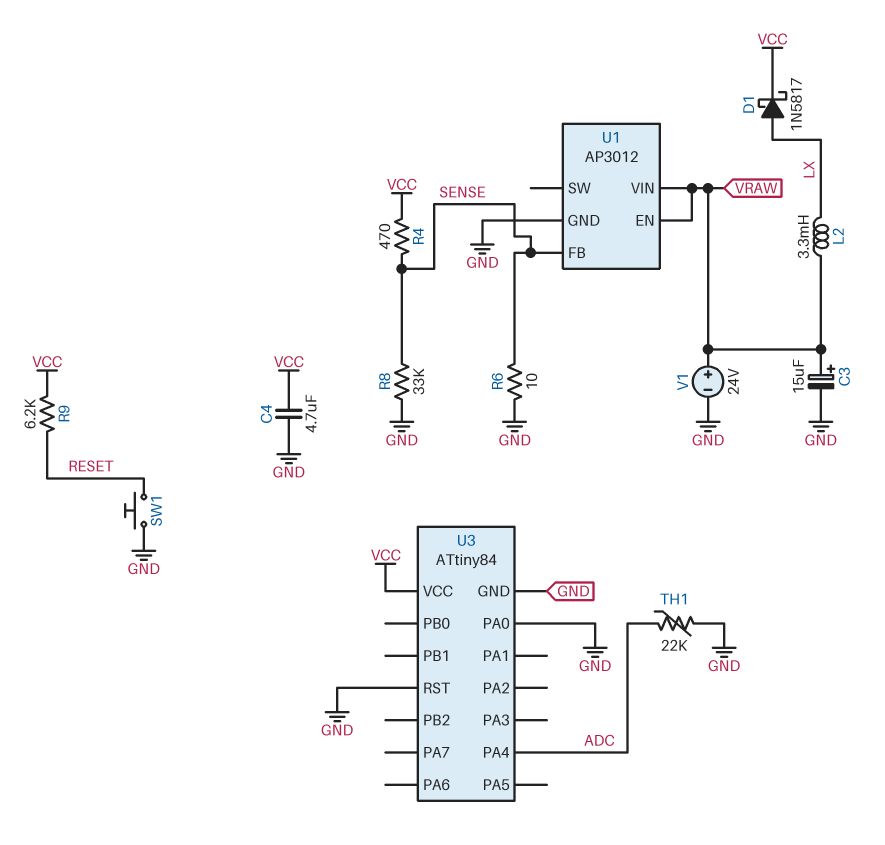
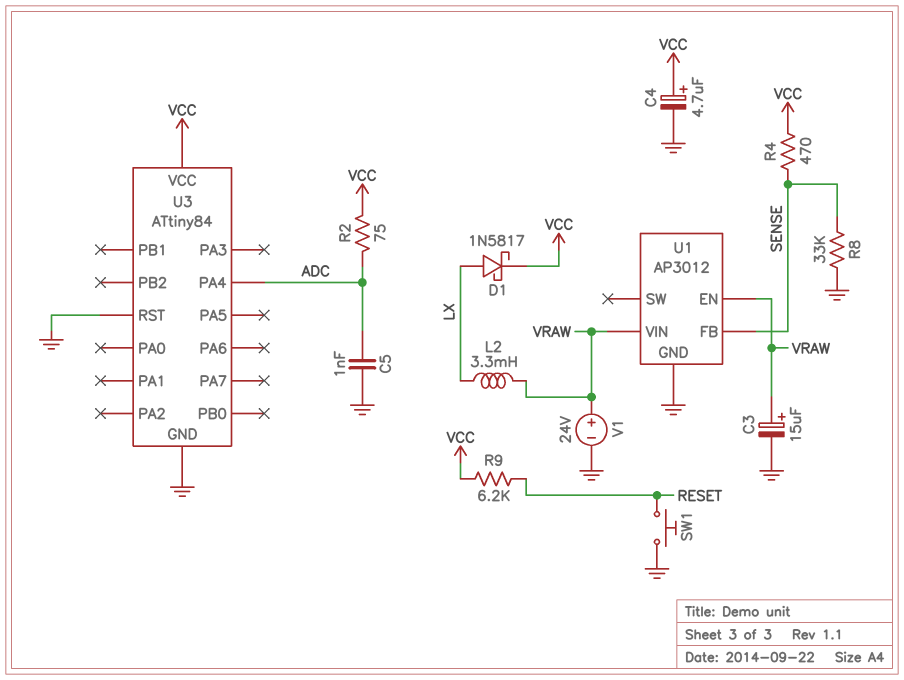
C4: 4.7uF (GND, VCC) -> 4.7uF (plus VCC, minus GND)
C5: none -> 1nF (ADC, GND)
R2: none -> 75 (ADC, VCC)
R6: 10 (GND, SENSE) -> none
TH1: 22k (ADC, GND) -> none
U3 pin PA0: GND -> none

